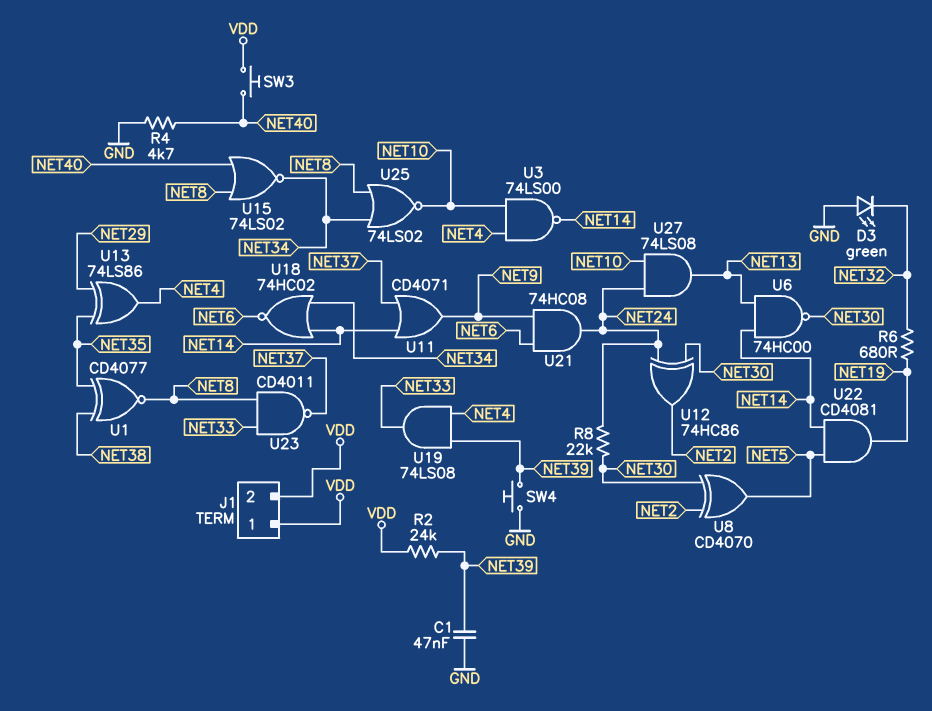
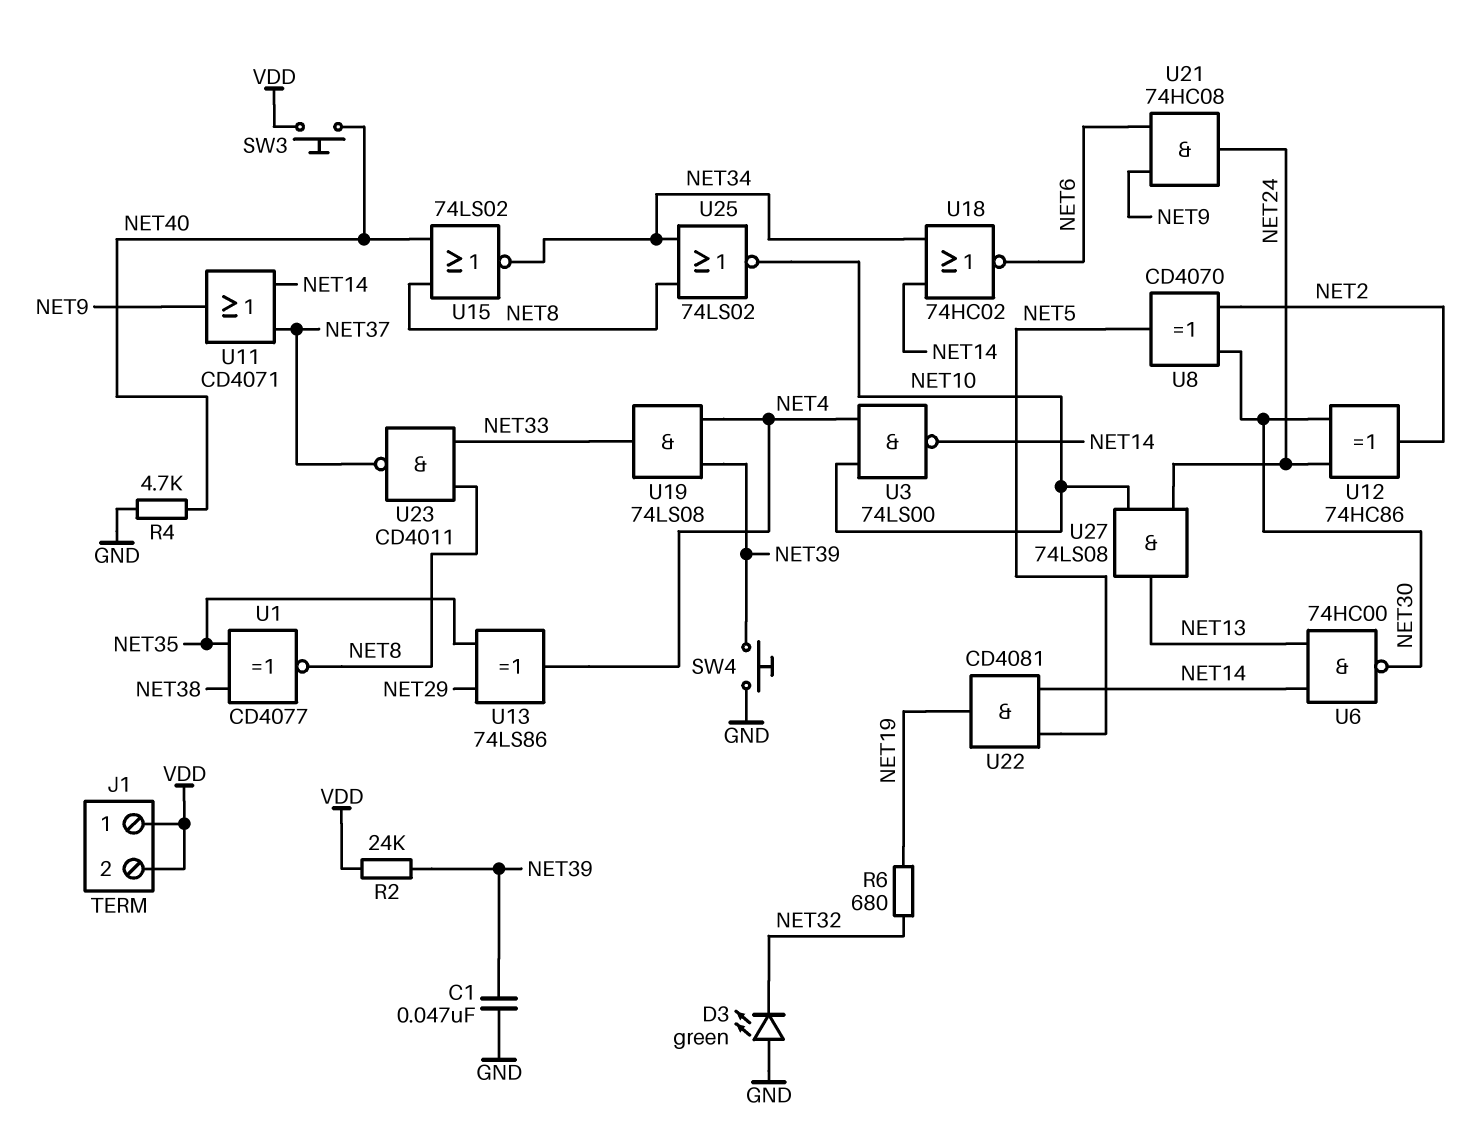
R8: 22k (NET24, NET30) -> none

